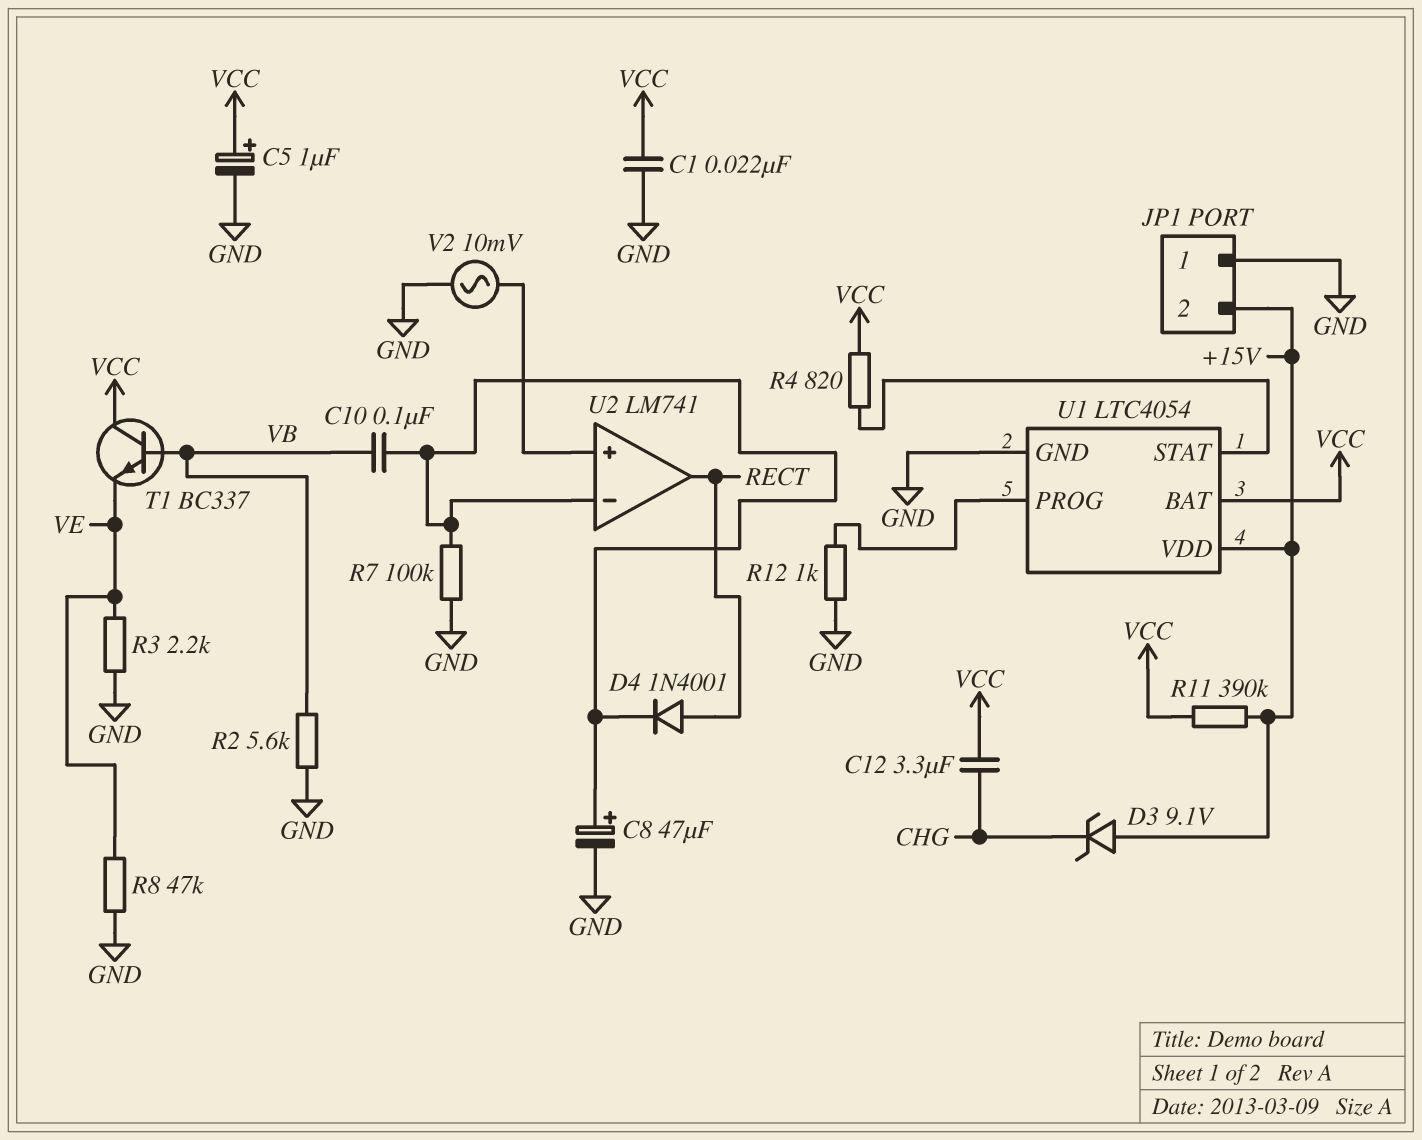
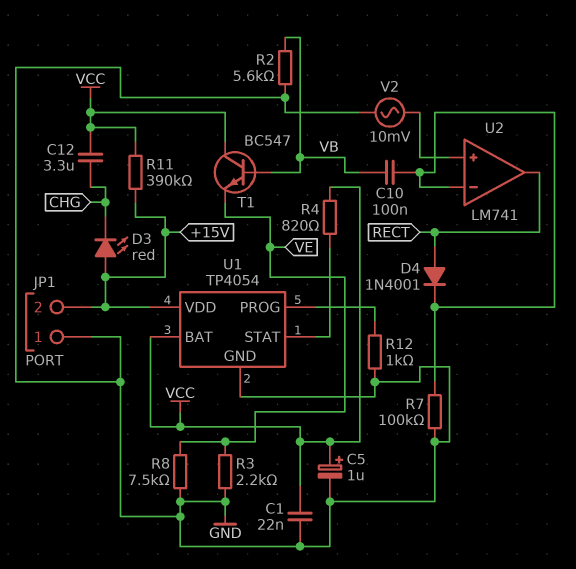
C8: 47uF (plus U2/in-, minus GND) -> none
D3: zener 9.1V (A +15V, K CHG) -> LED red (A +15V, K CHG)
R8: 47k (GND, VE) -> 7.5k (GND, VE)
T1: NPN BC337 (B VB, C VCC, E VE) -> NPN BC547 (B VB, C VCC, E VE)
U1: LTC4054 -> TP4054

